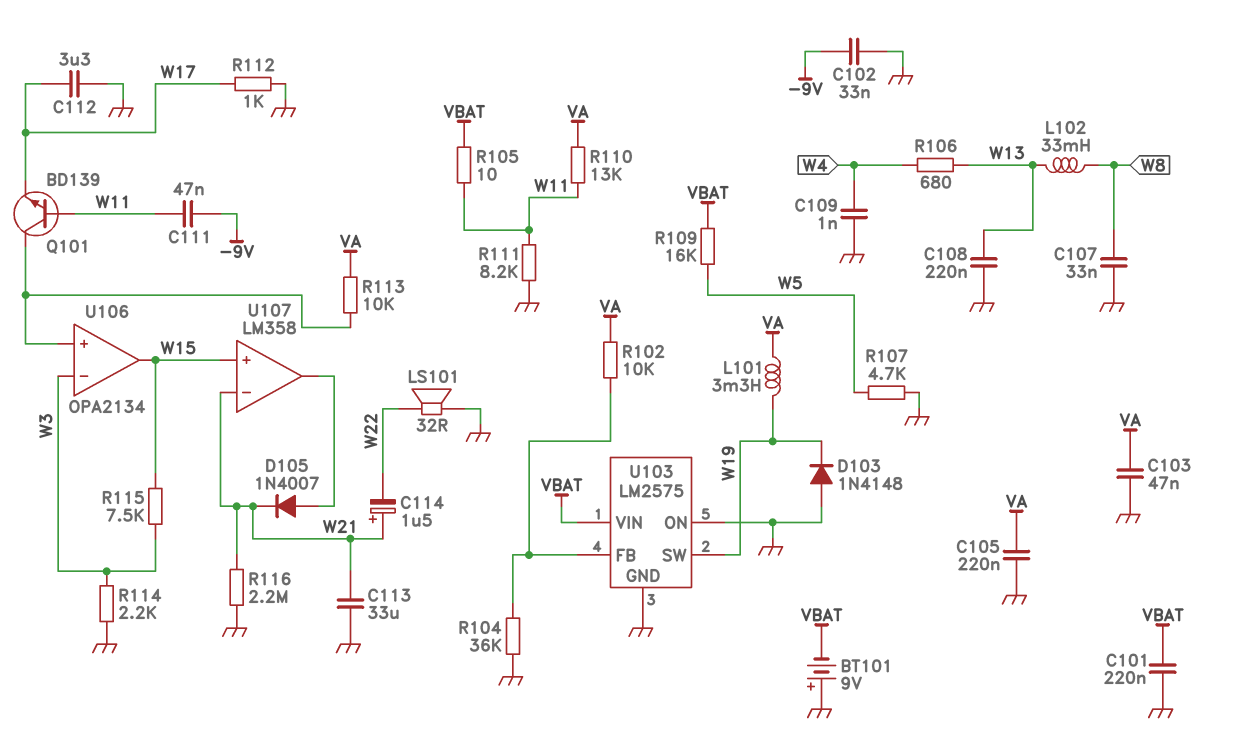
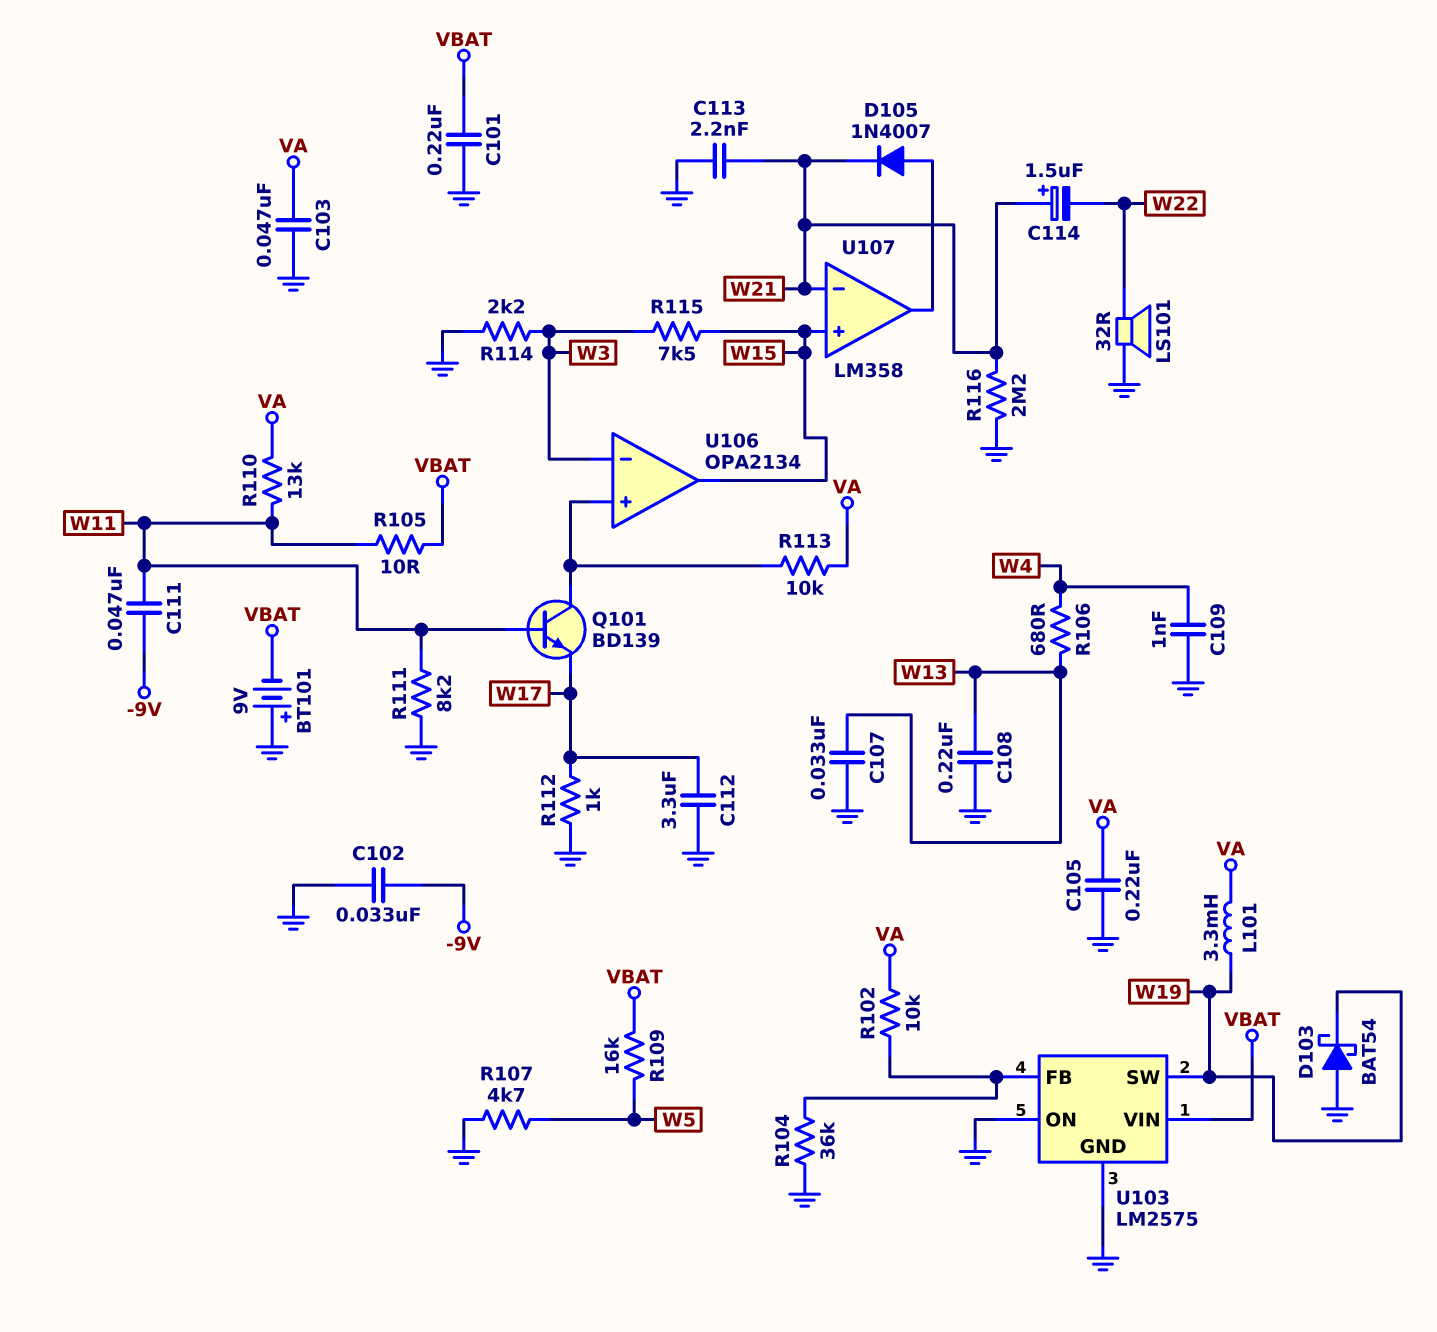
C107: 33nF (GND, W8) -> 33nF (GND, W13)
C113: 33uF (GND, W21) -> 2.2nF (GND, W21)
D103: diode 1N4148 (A GND, K W19) -> schottky BAT54 (A GND, K W19)
L102: 33mH (W8, W13) -> none

